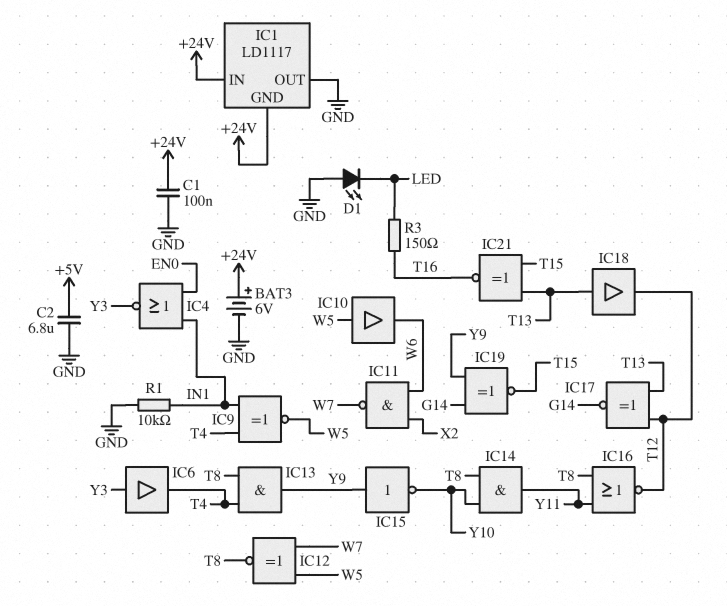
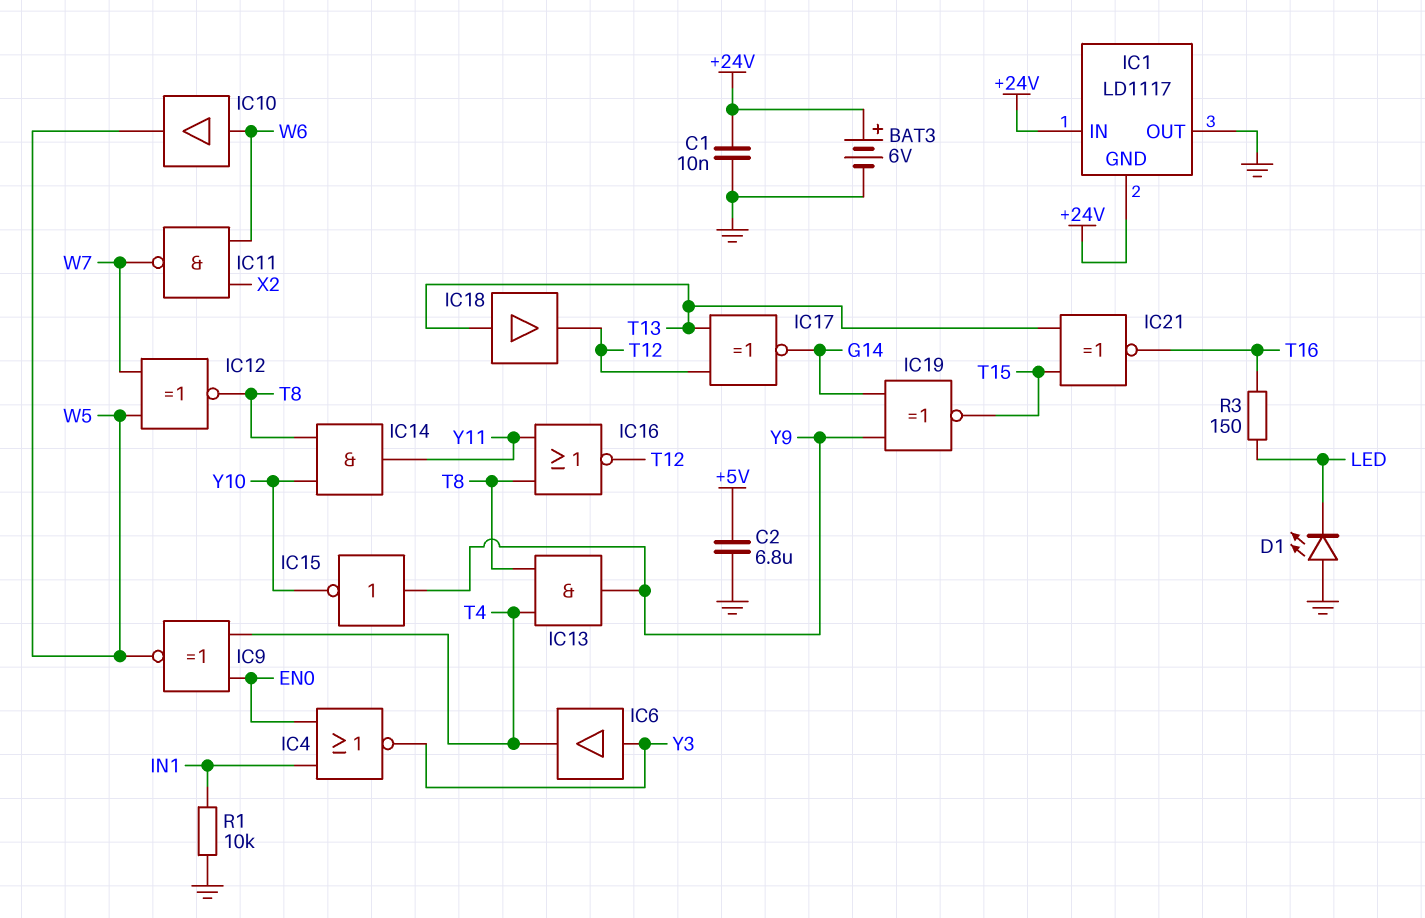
C1: 100nF (+24V, GND) -> 10nF (+24V, GND)
IC9: XNOR (in IN1, in T4, out W5) -> XNOR (in EN0, in T4, out W5)
IC10: buffer (in W5, out W6) -> buffer (in W6, out W5)

